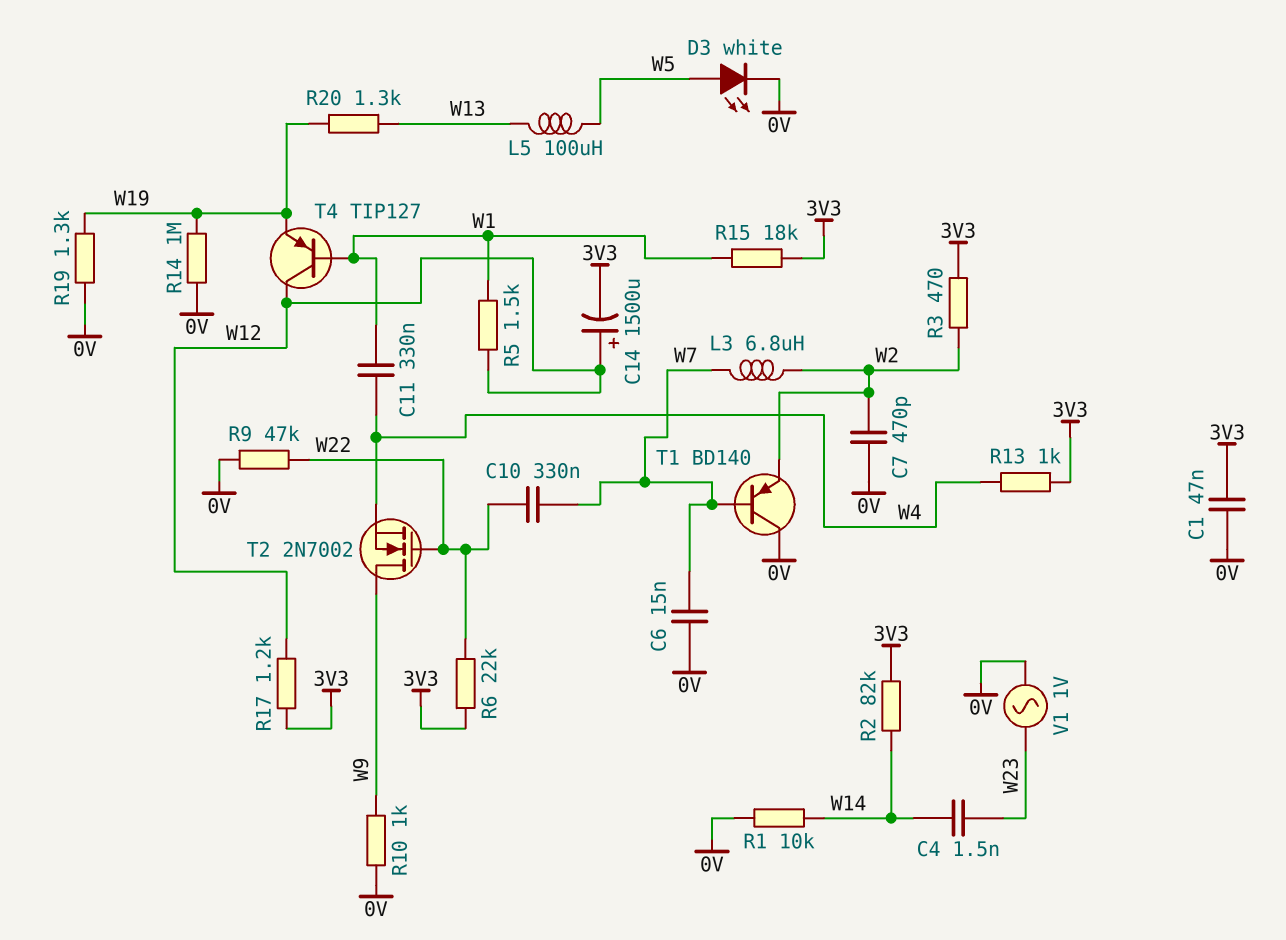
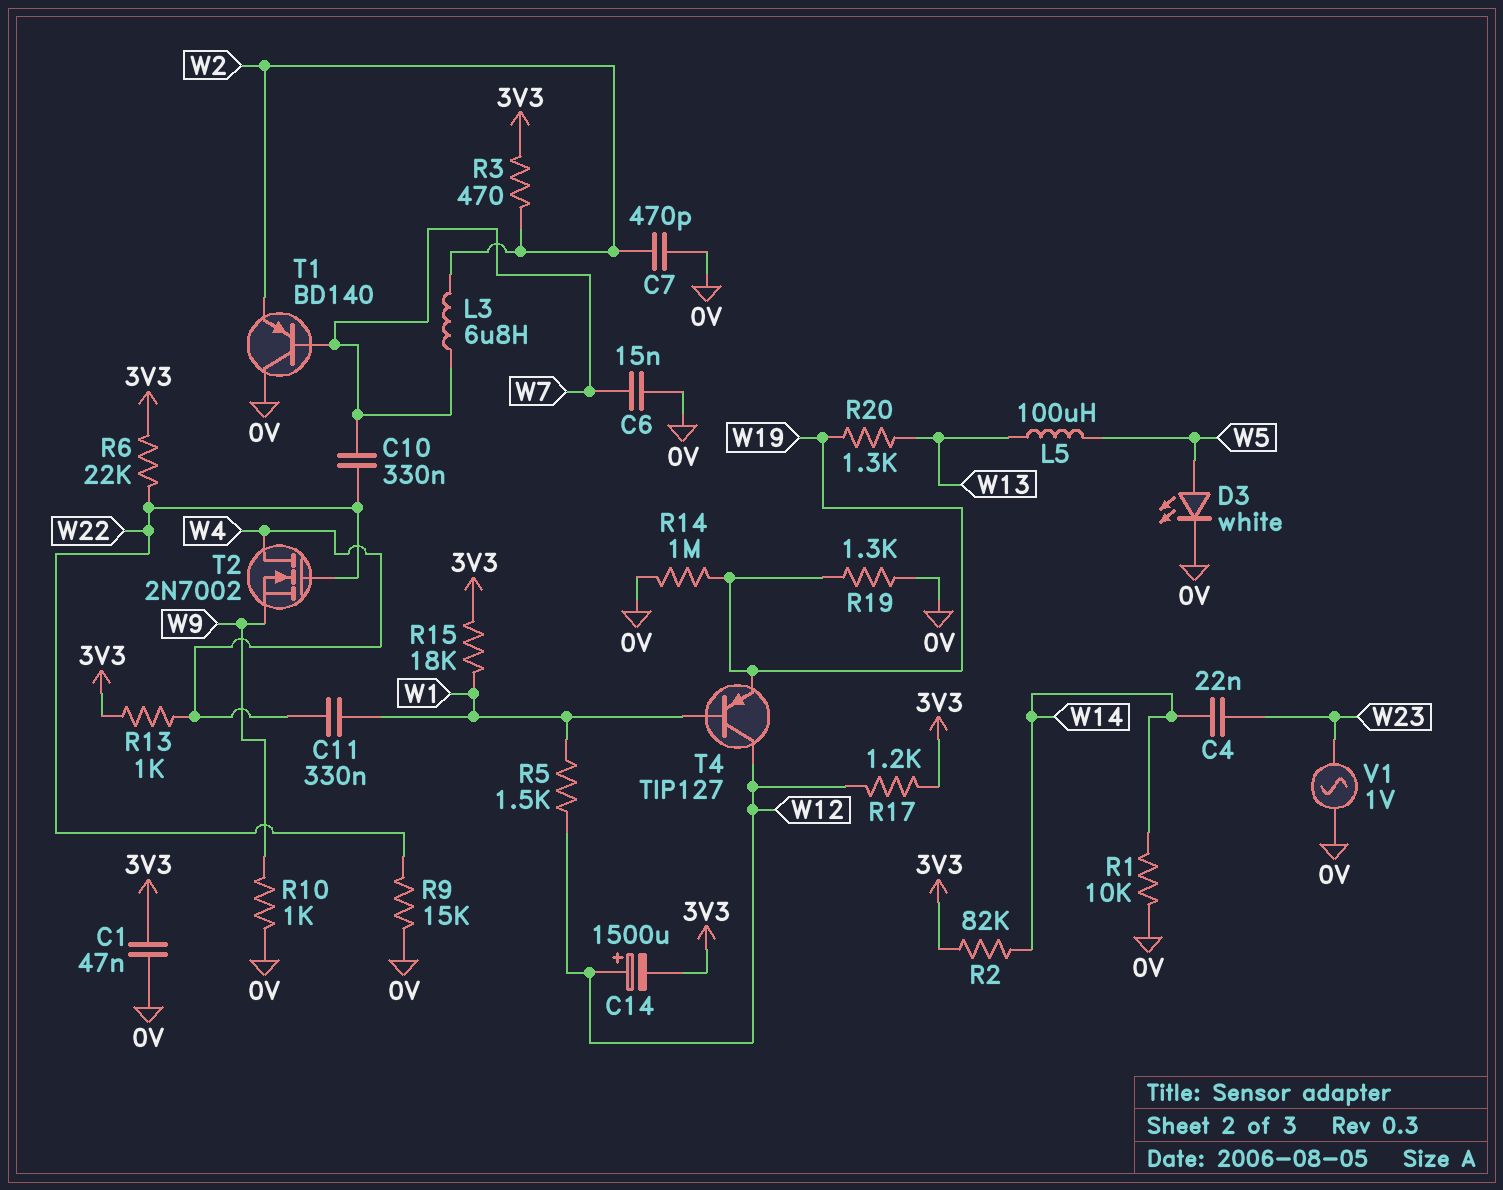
C4: 1.5nF (W14, W23) -> 22nF (W14, W23)
R9: 47k (0V, W22) -> 15k (0V, W22)
T2: NMOS 2N7002 (G W22, D W9, S W4) -> NMOS 2N7002 (G W22, D W4, S W9)

